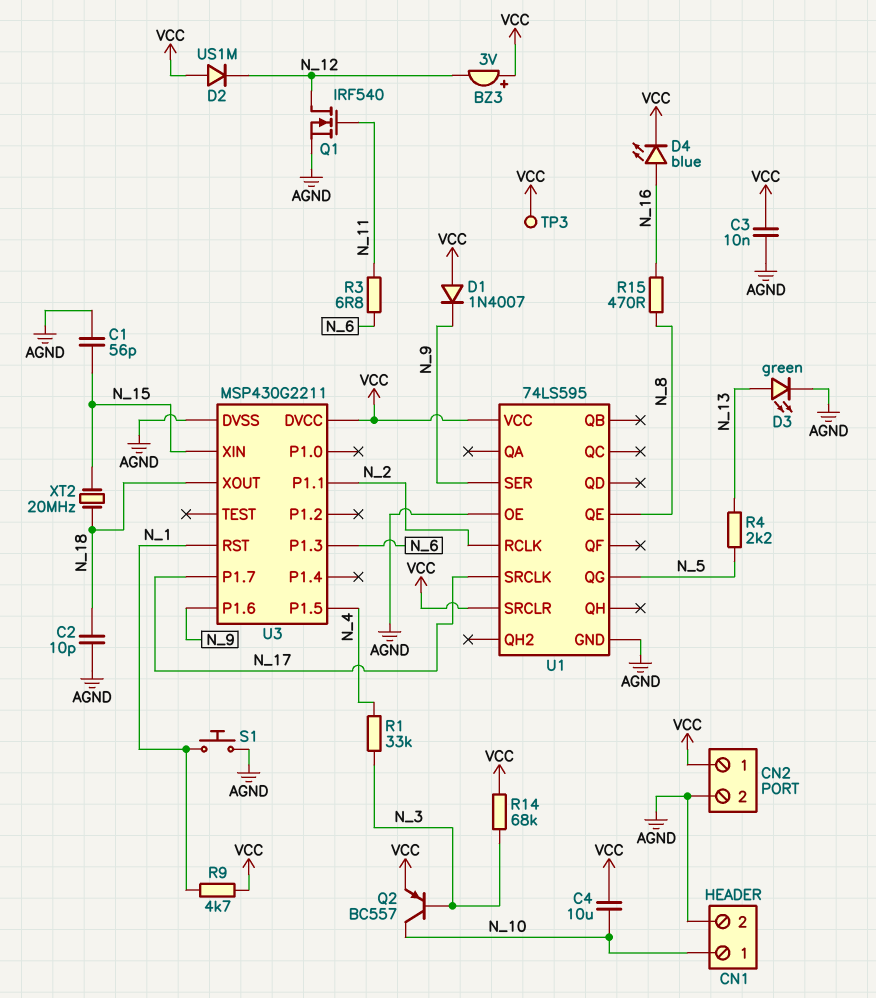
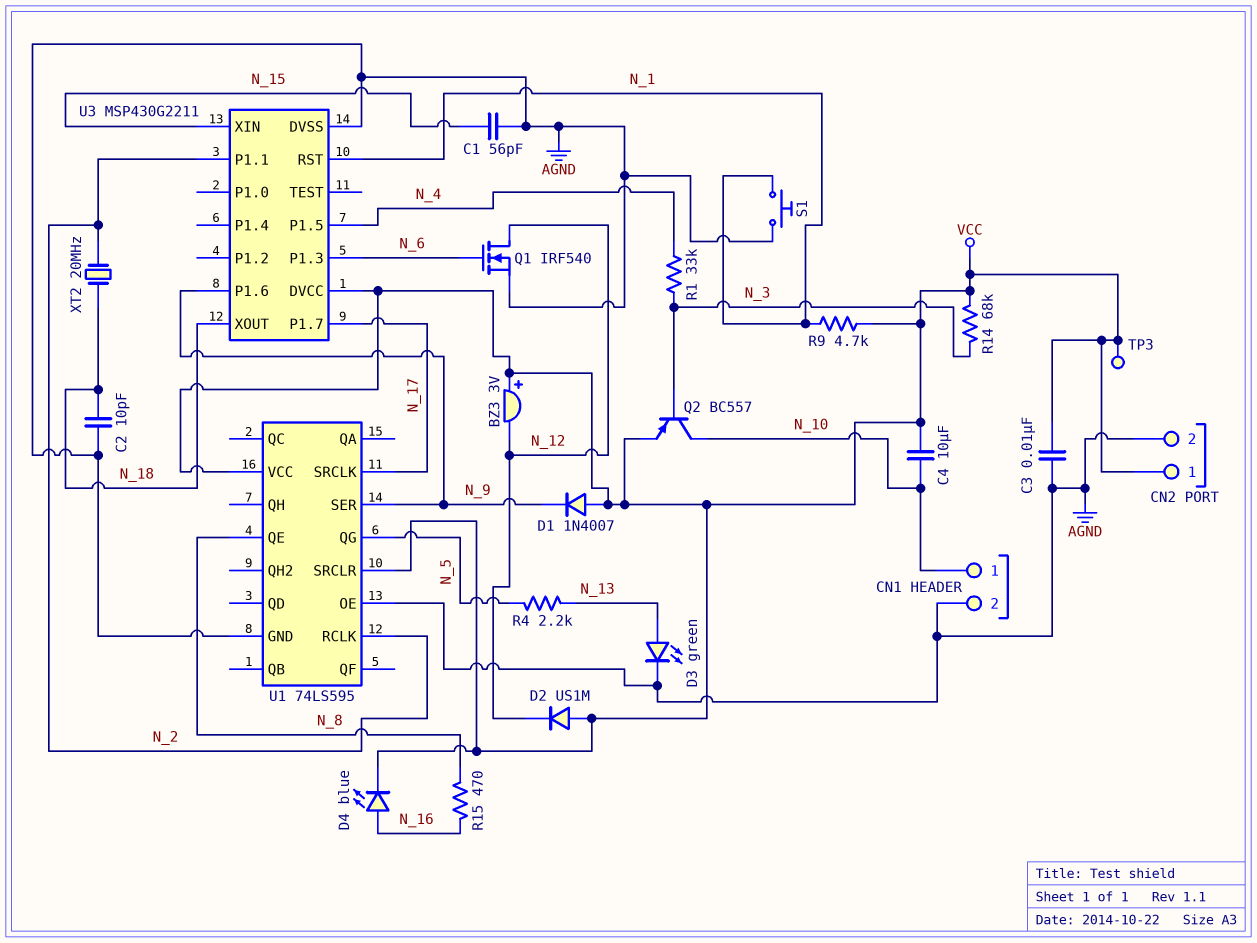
Q1: NMOS IRF540 (G N_11, D N_12, S AGND) -> NMOS IRF540 (G N_6, D N_12, S AGND)
R3: 6.8 (N_6, N_11) -> none
XT2: 20MHz (N_15, N_18) -> 20MHz (N_2, N_18)

